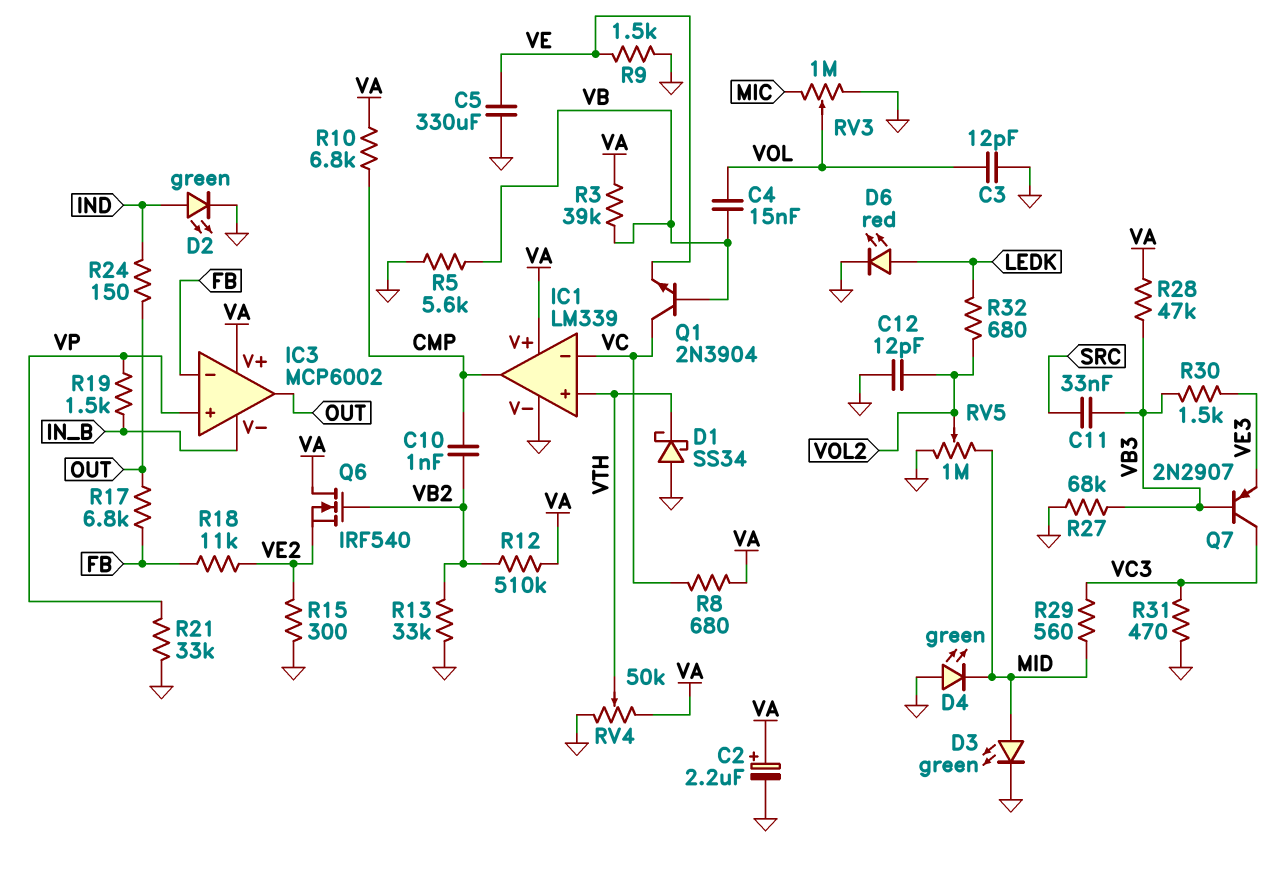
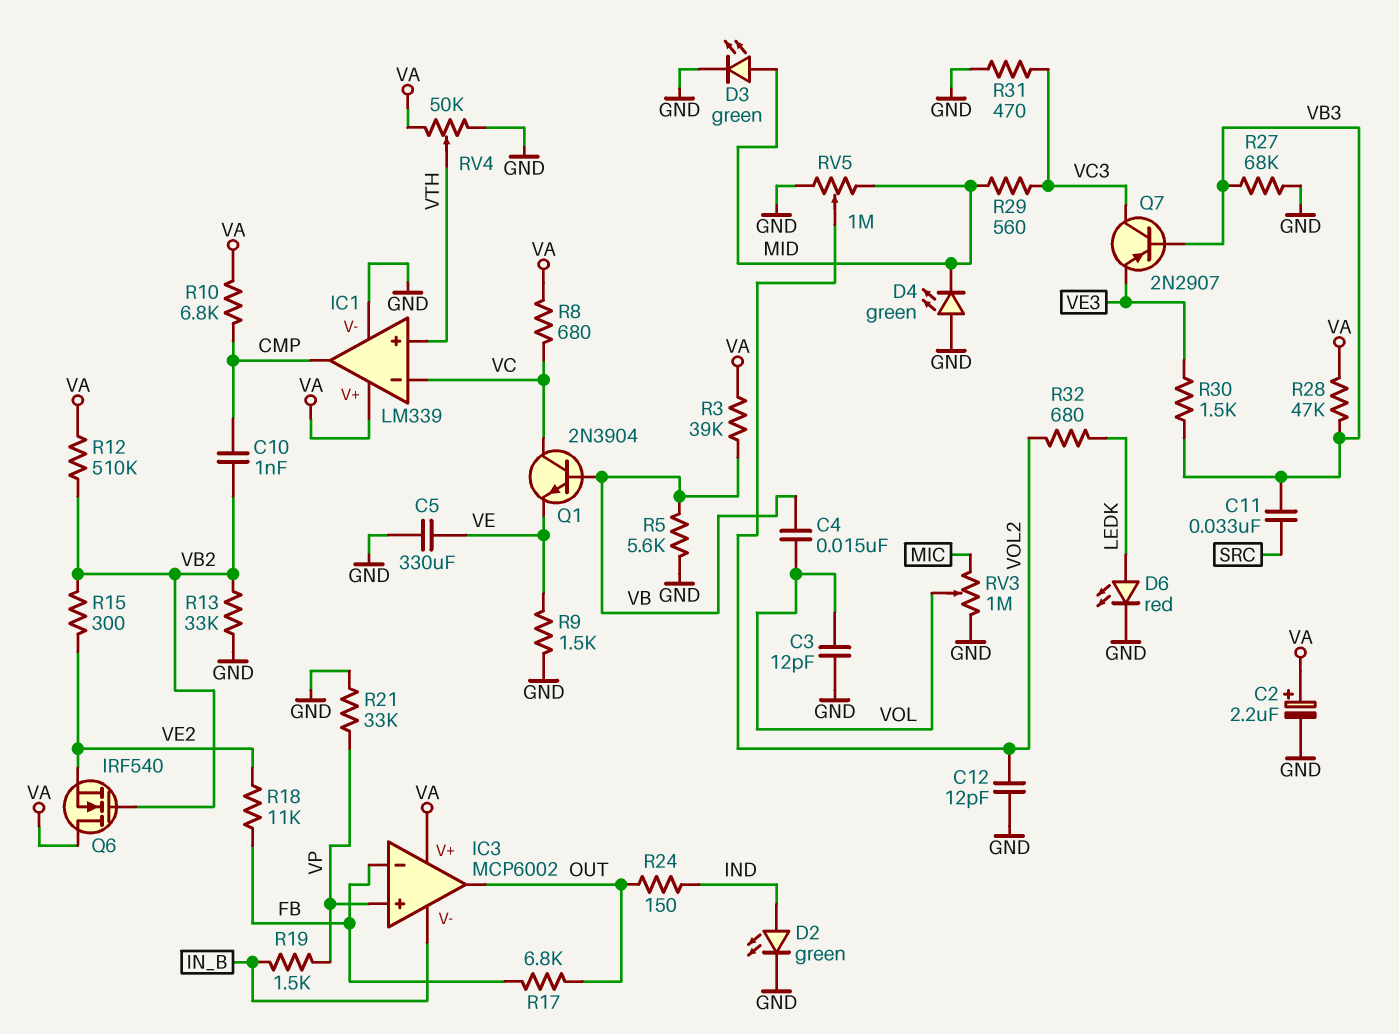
D1: schottky SS34 (A GND, K VTH) -> none
R15: 300 (GND, VE2) -> 300 (VB2, VE2)

